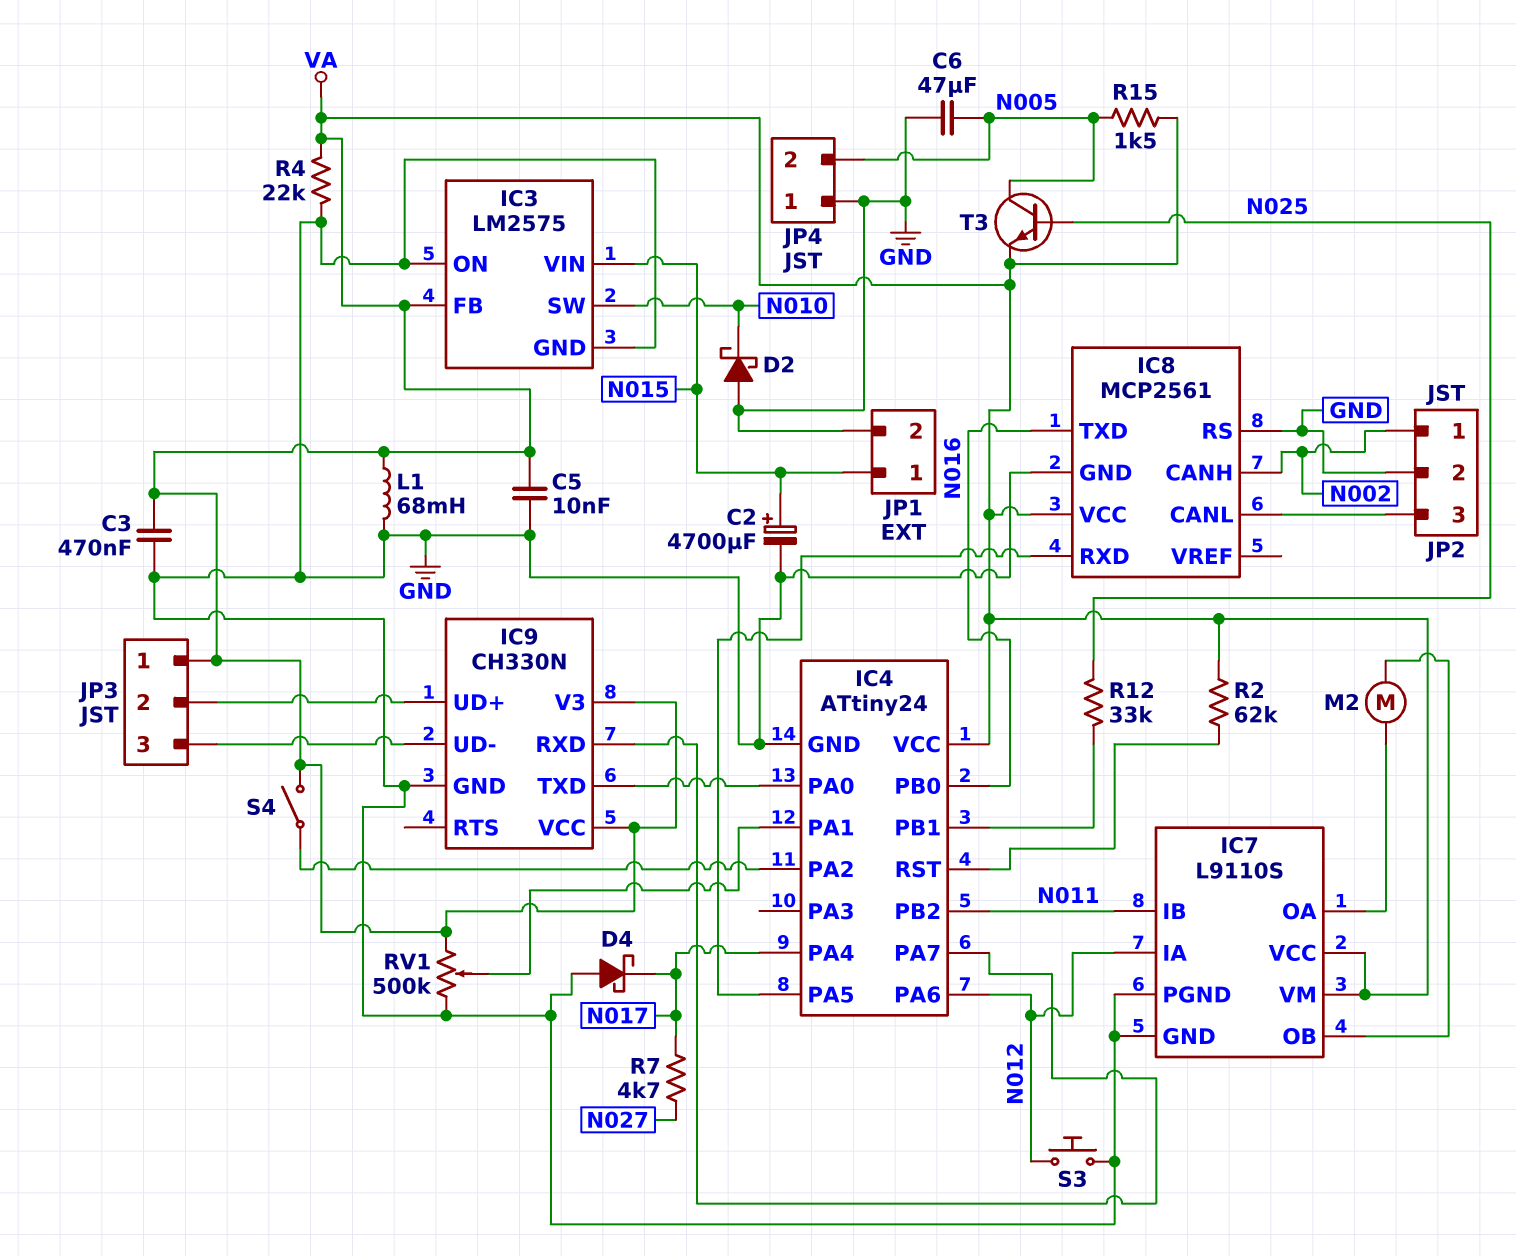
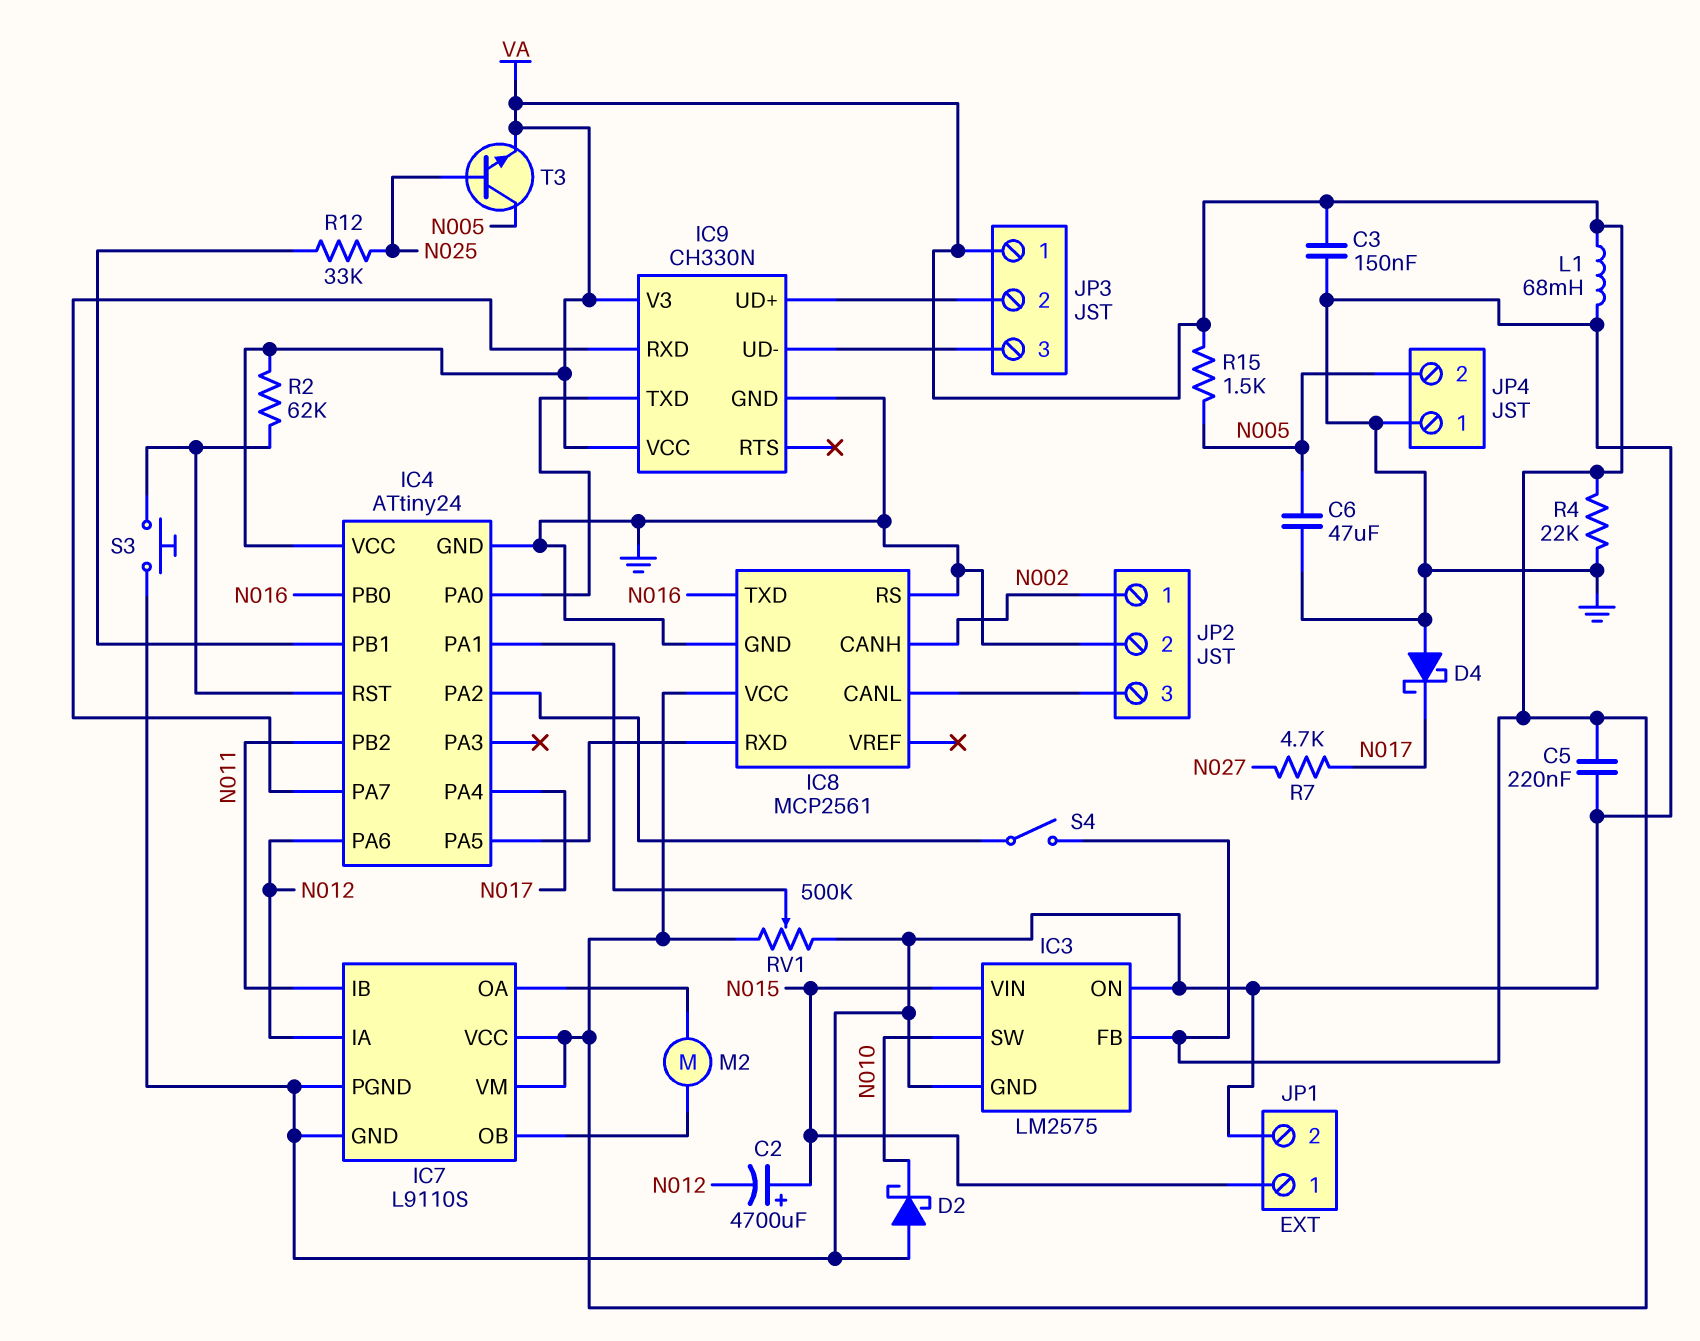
C2: 4700uF (plus N015, minus GND) -> 4700uF (plus N015, minus N012)
C3: 470nF (GND, VA) -> 150nF (GND, VA)
C5: 10nF (GND, VA) -> 220nF (GND, VA)
S3: button (GND, N012) -> button (GND, IC4/RST)

